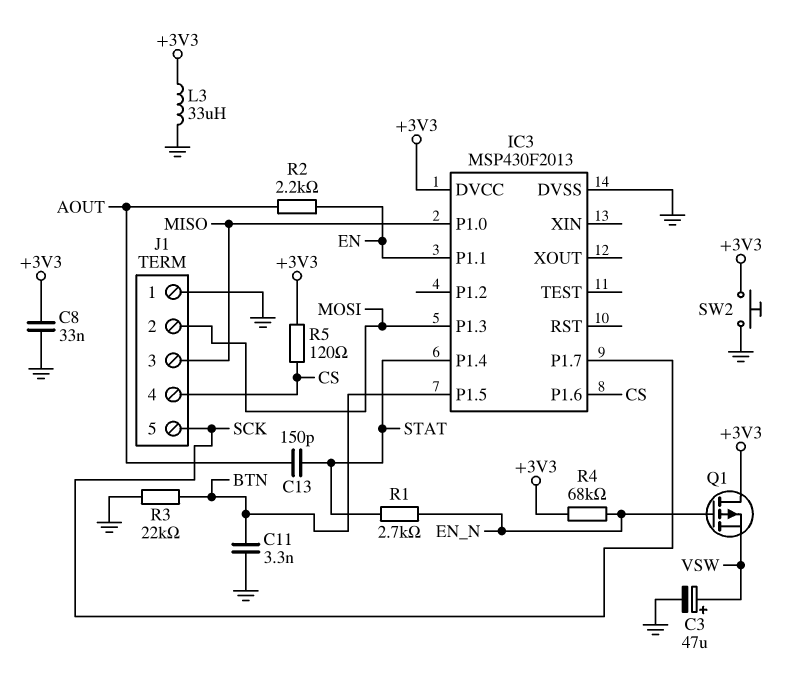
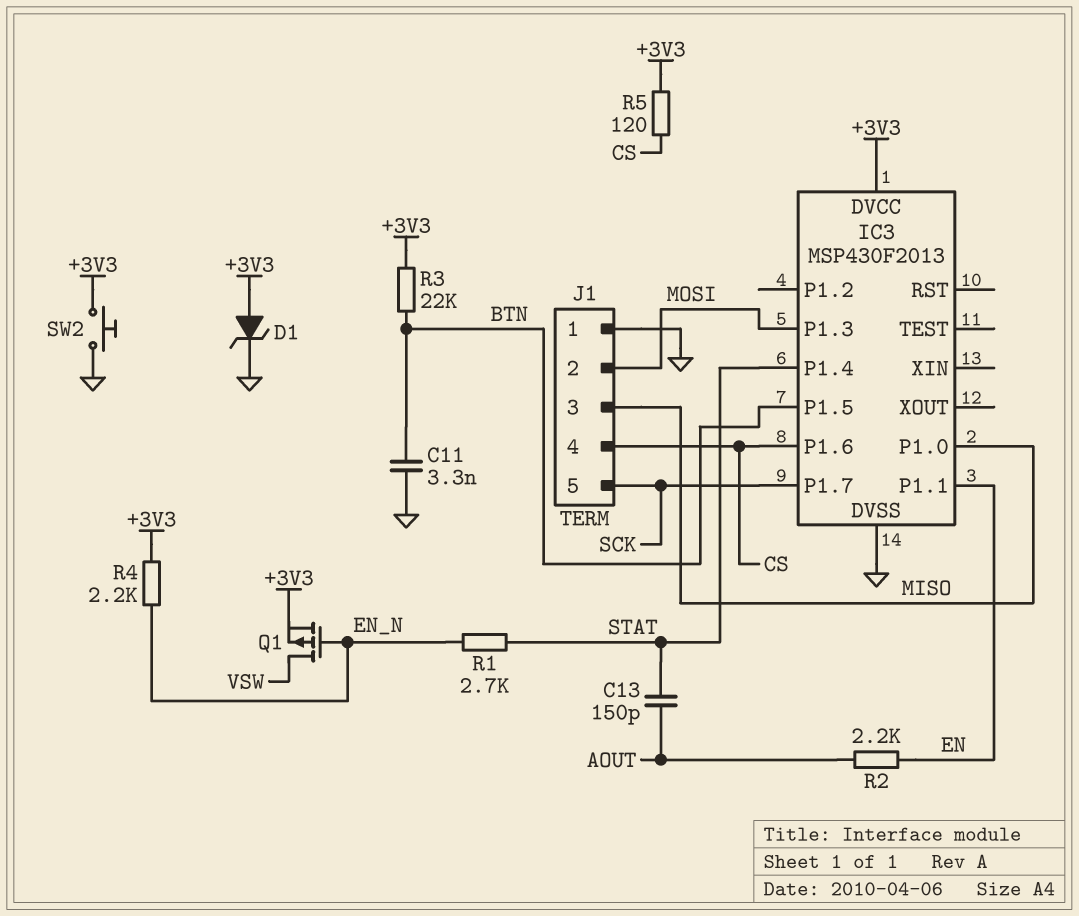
C3: 47uF (plus VSW, minus GND) -> none
C8: 33nF (+3V3, GND) -> none
D1: none -> zener (A +3V3, K GND)
L3: 33uH (+3V3, GND) -> none
Q1: PMOS (G EN_N, D +3V3, S VSW) -> PMOS (G EN_N, D VSW, S +3V3)
R3: 22k (BTN, GND) -> 22k (+3V3, BTN)
R4: 68k (+3V3, EN_N) -> 2.2k (+3V3, EN_N)

